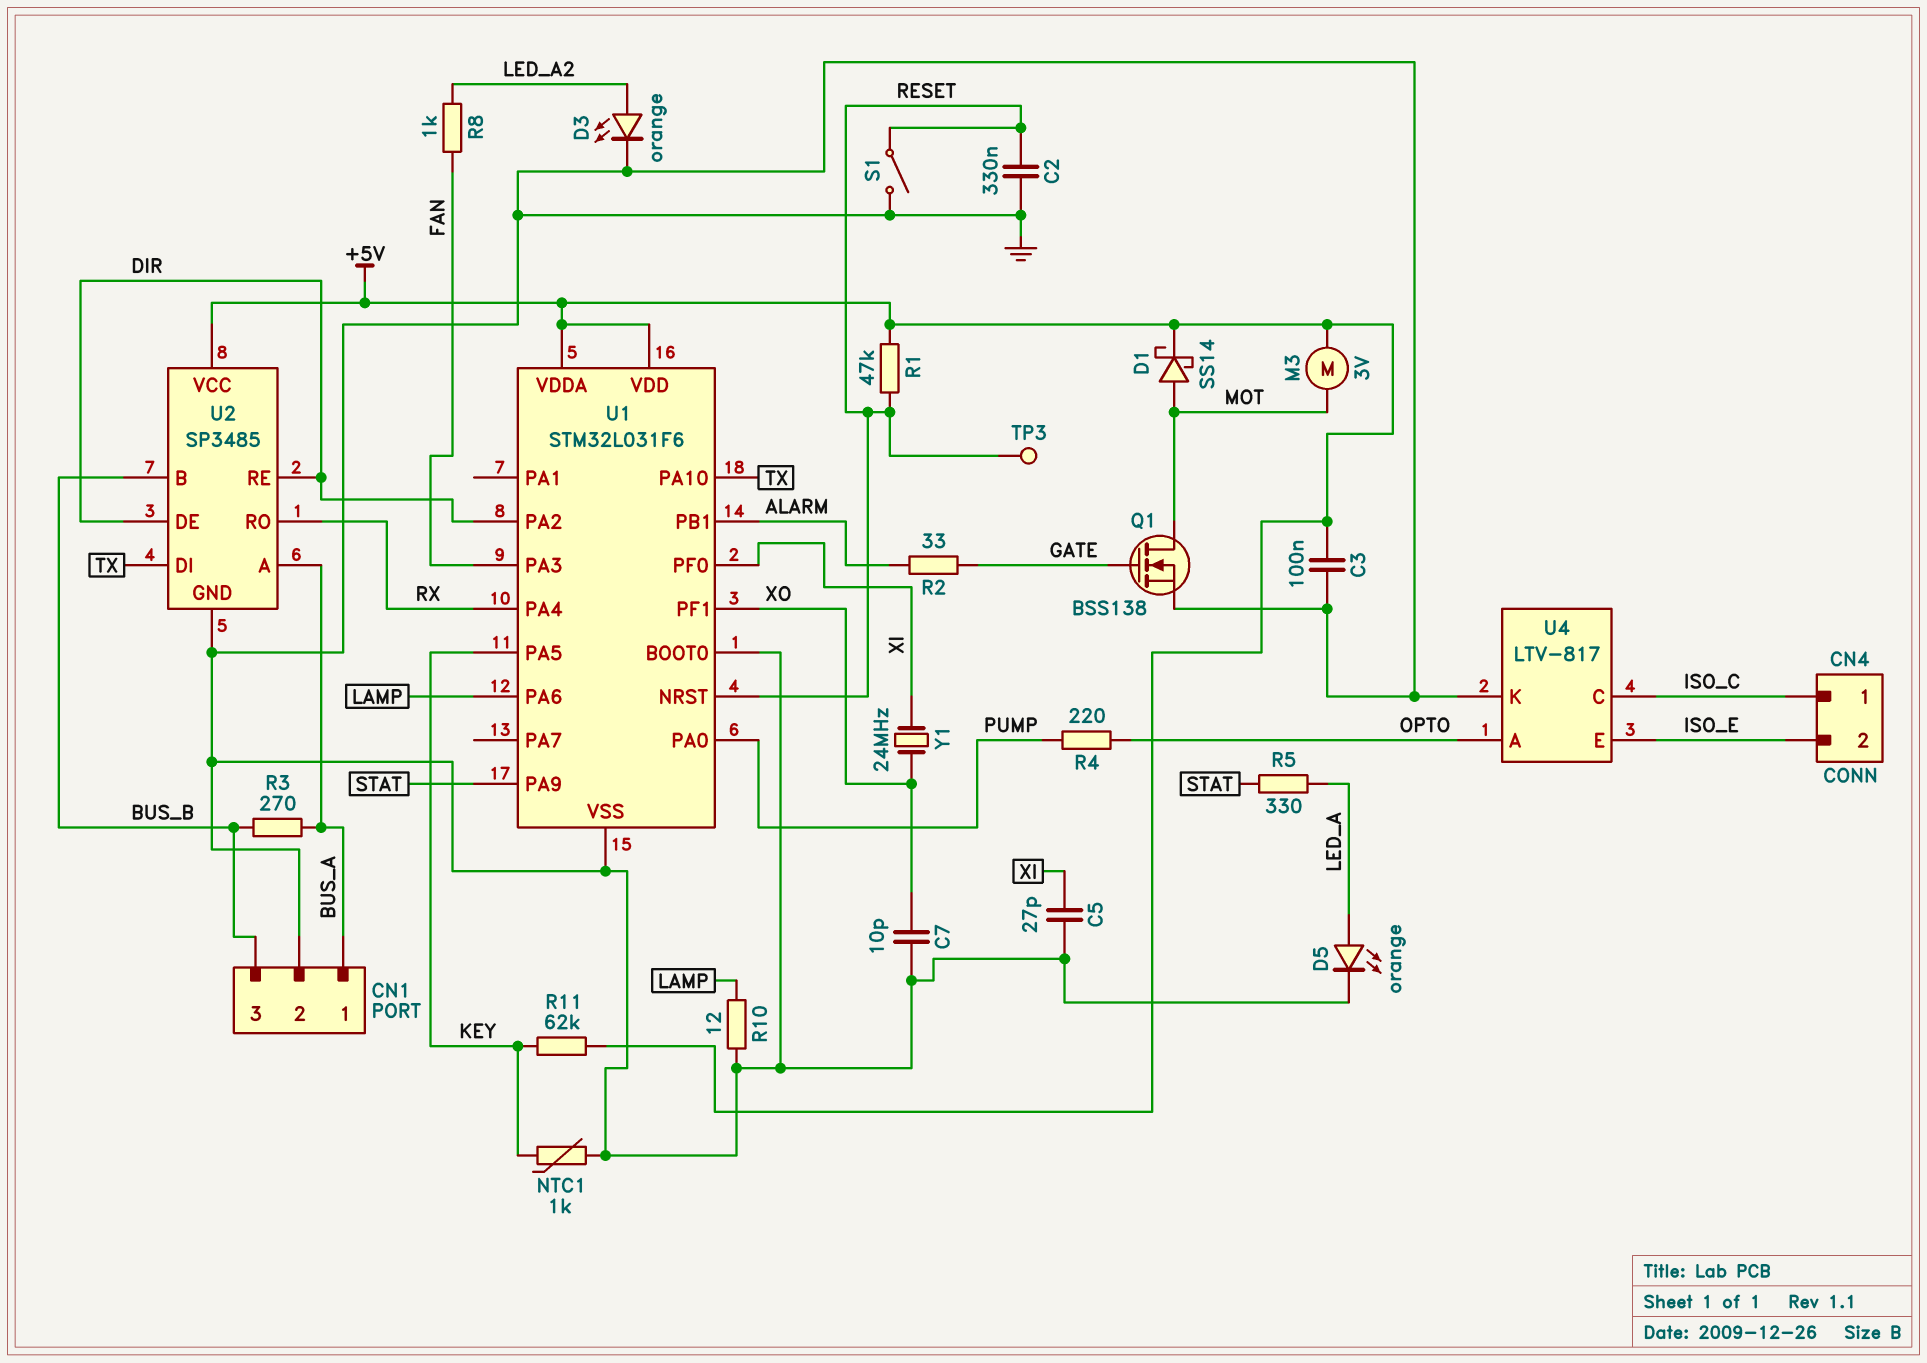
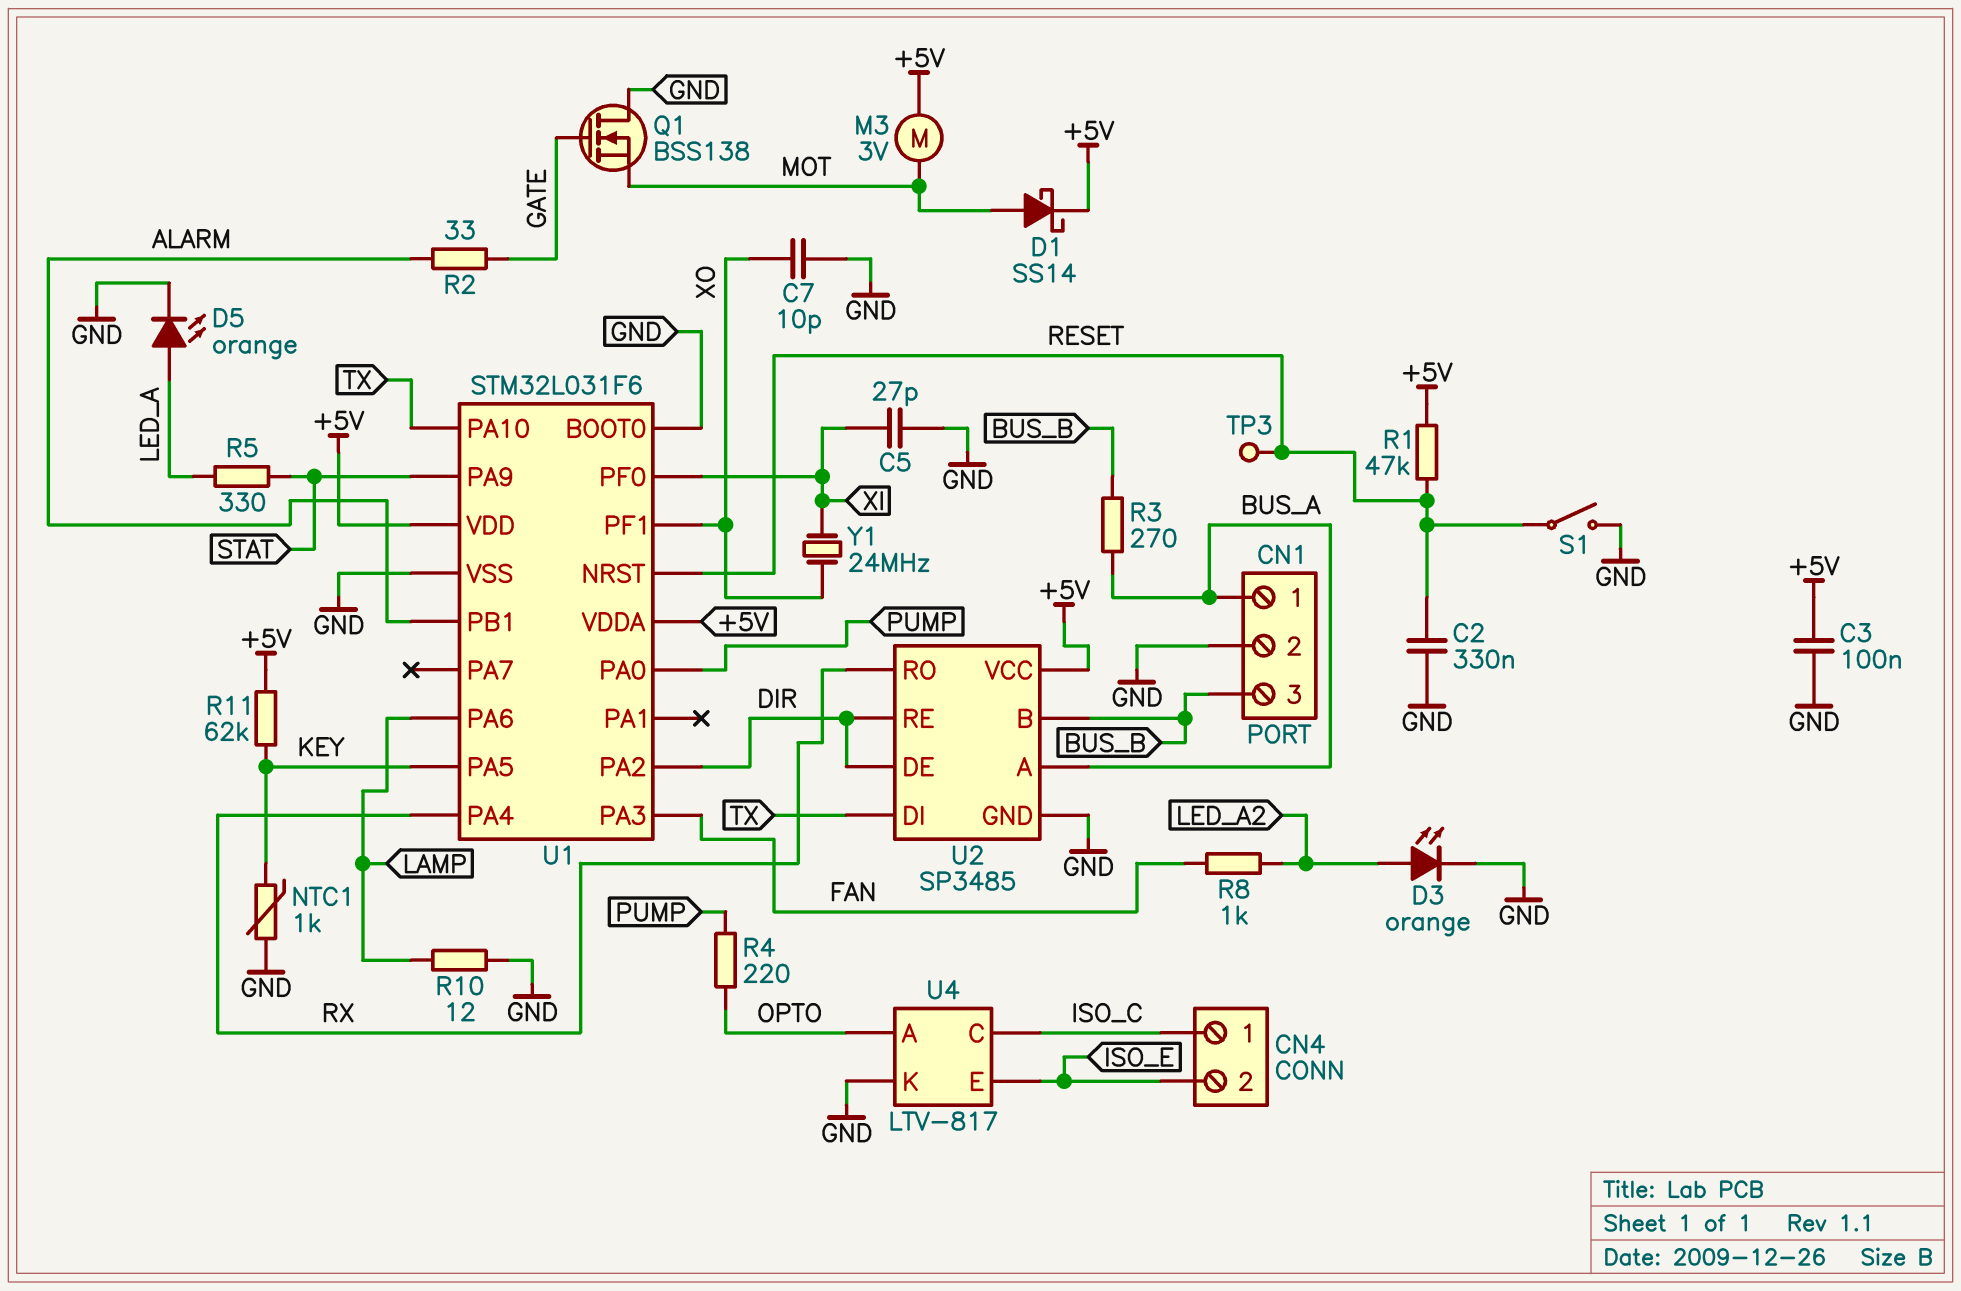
Q1: NMOS BSS138 (G GATE, D MOT, S GND) -> NMOS BSS138 (G GATE, D GND, S MOT)

